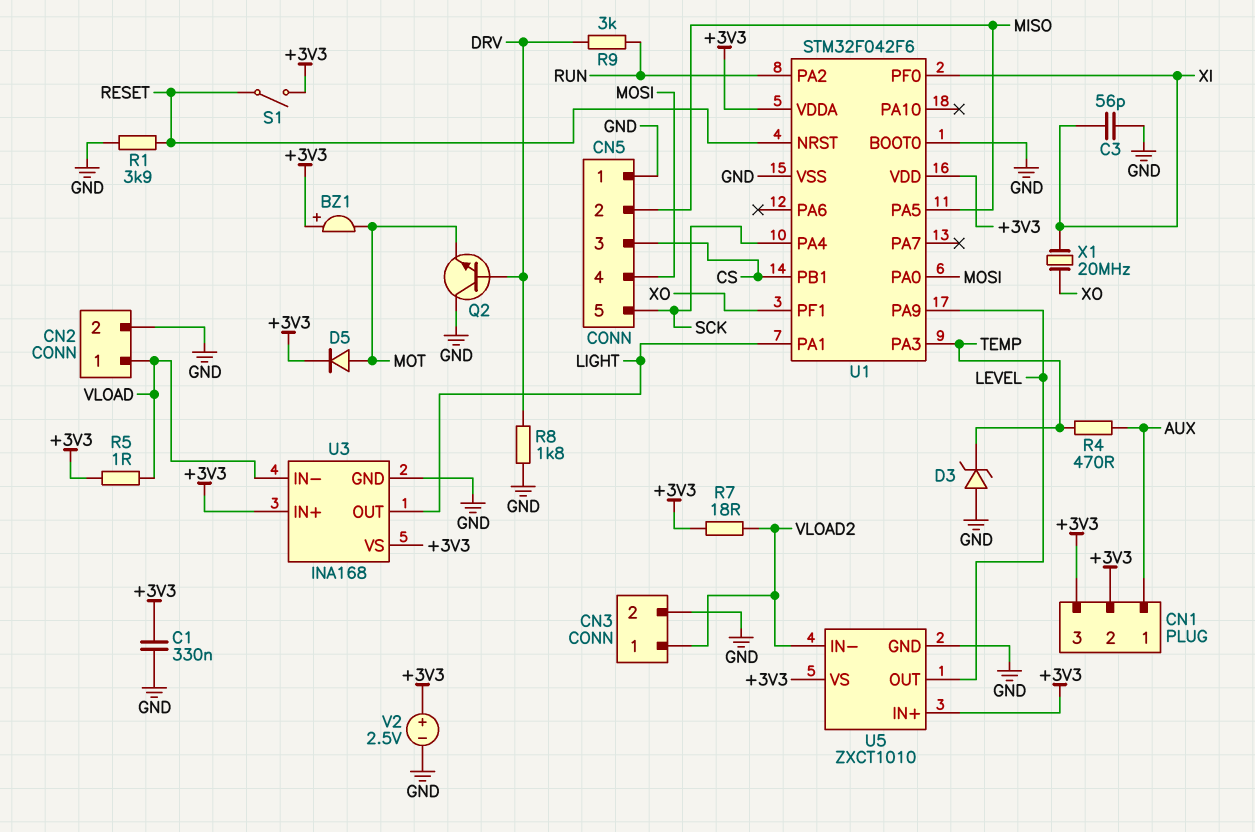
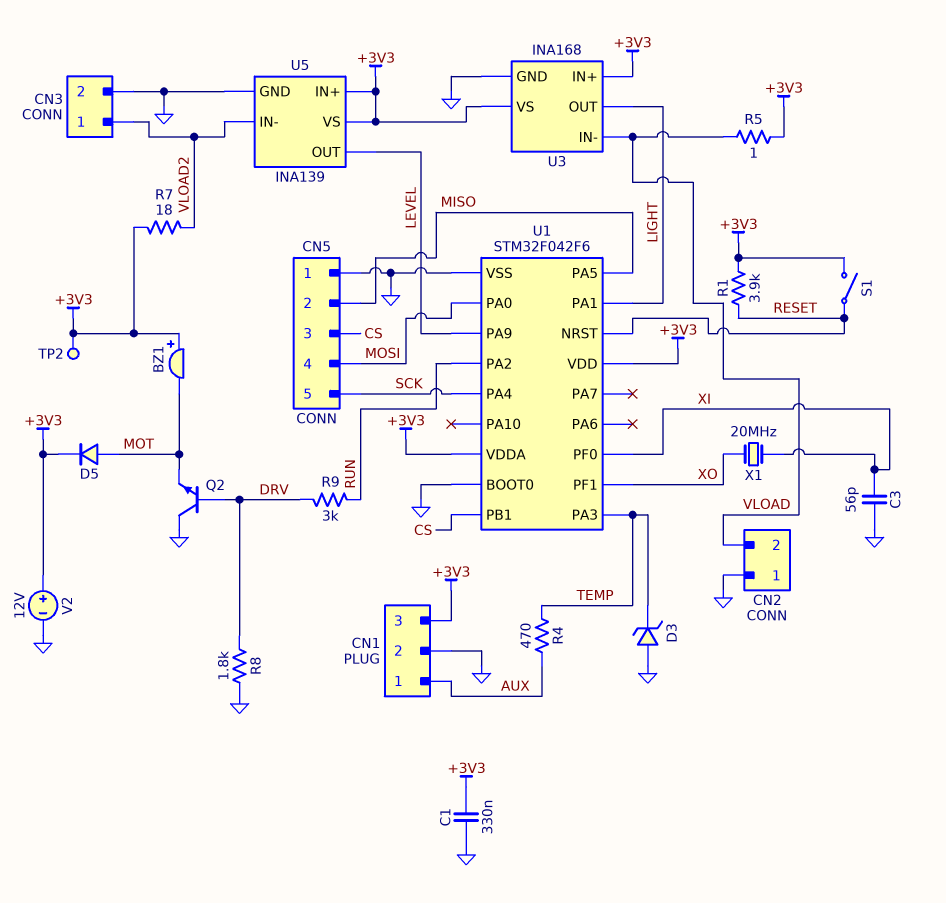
CN1 pin 2: +3V3 -> GND
CN2 pin 1: VLOAD -> GND
CN2 pin 2: GND -> VLOAD
R1: 3.9k (GND, RESET) -> 3.9k (+3V3, RESET)
TP2: none -> test point (+3V3)
U5: ZXCT1010 -> INA139
V2: 2.5V (plus +3V3, minus GND) -> 12V (plus +3V3, minus GND)

